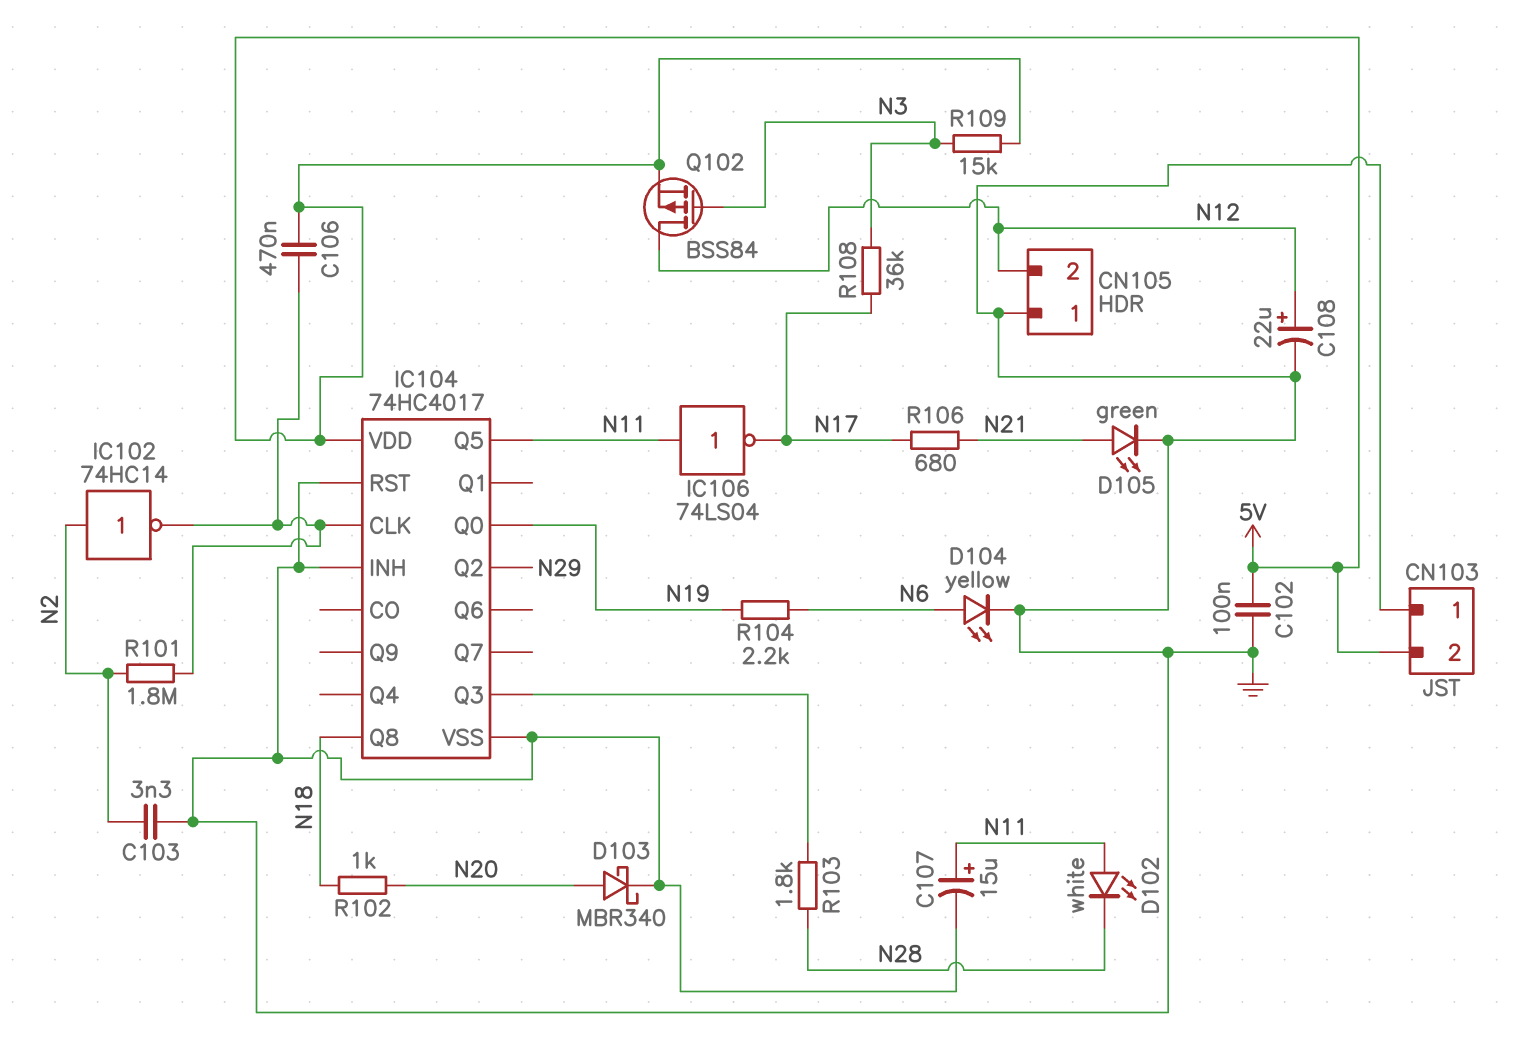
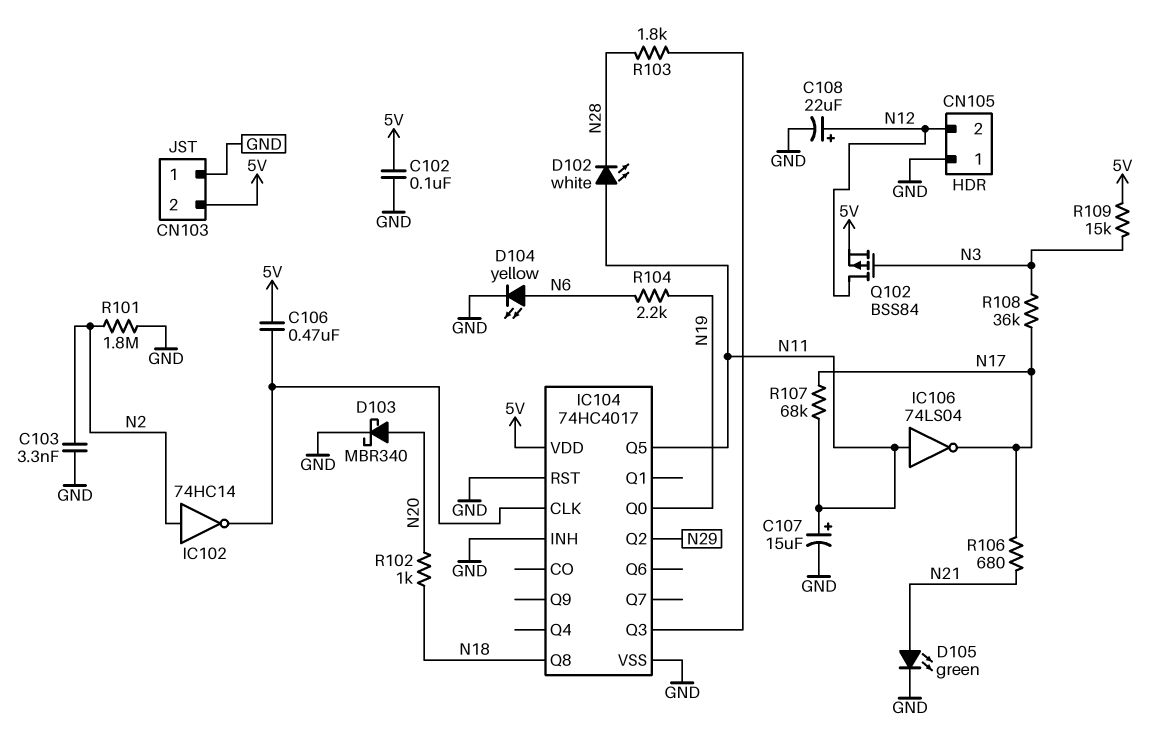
R101: 1.8M (IC104/CLK, N2) -> 1.8M (GND, N2)
R107: none -> 68k (N11, N17)

